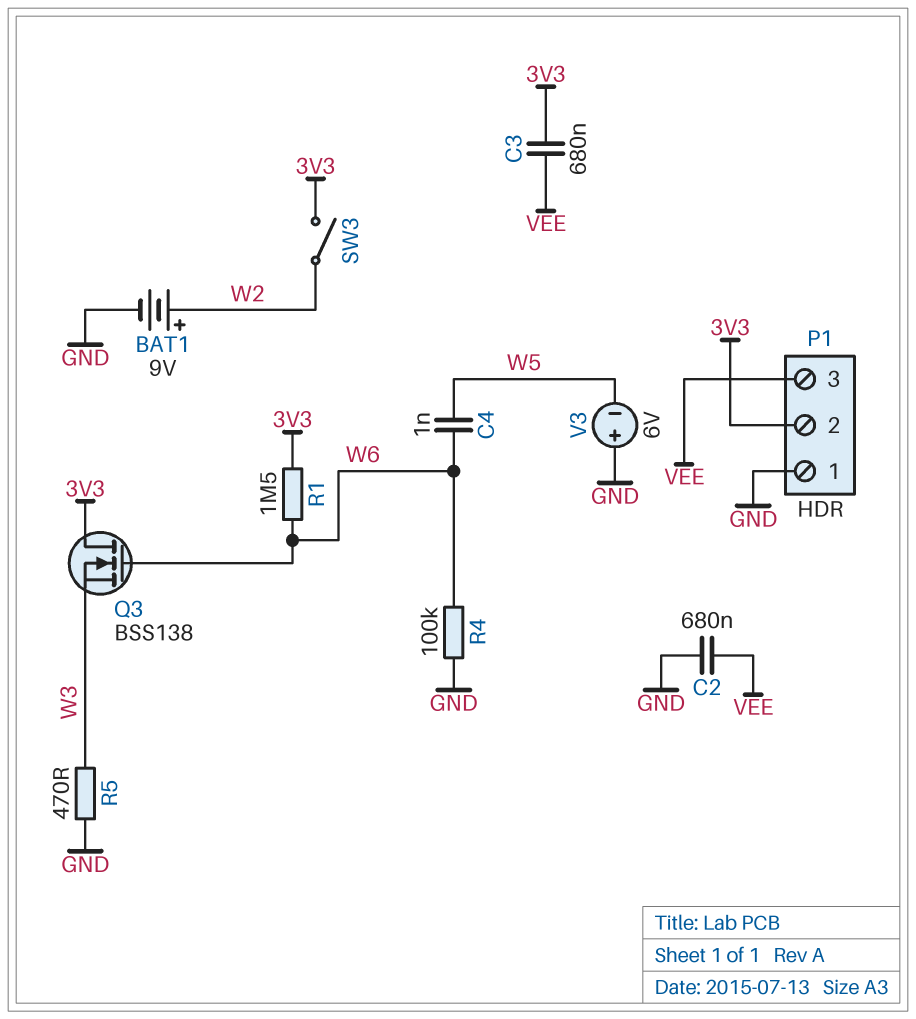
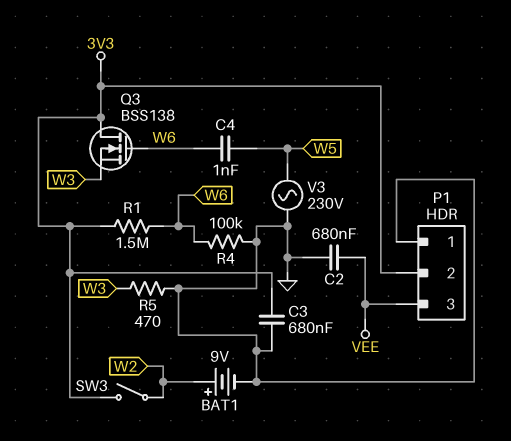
C3: 680nF (3V3, VEE) -> 680nF (3V3, GND)
V3: 6V (plus GND, minus W5) -> AC 230V (GND, W5)

